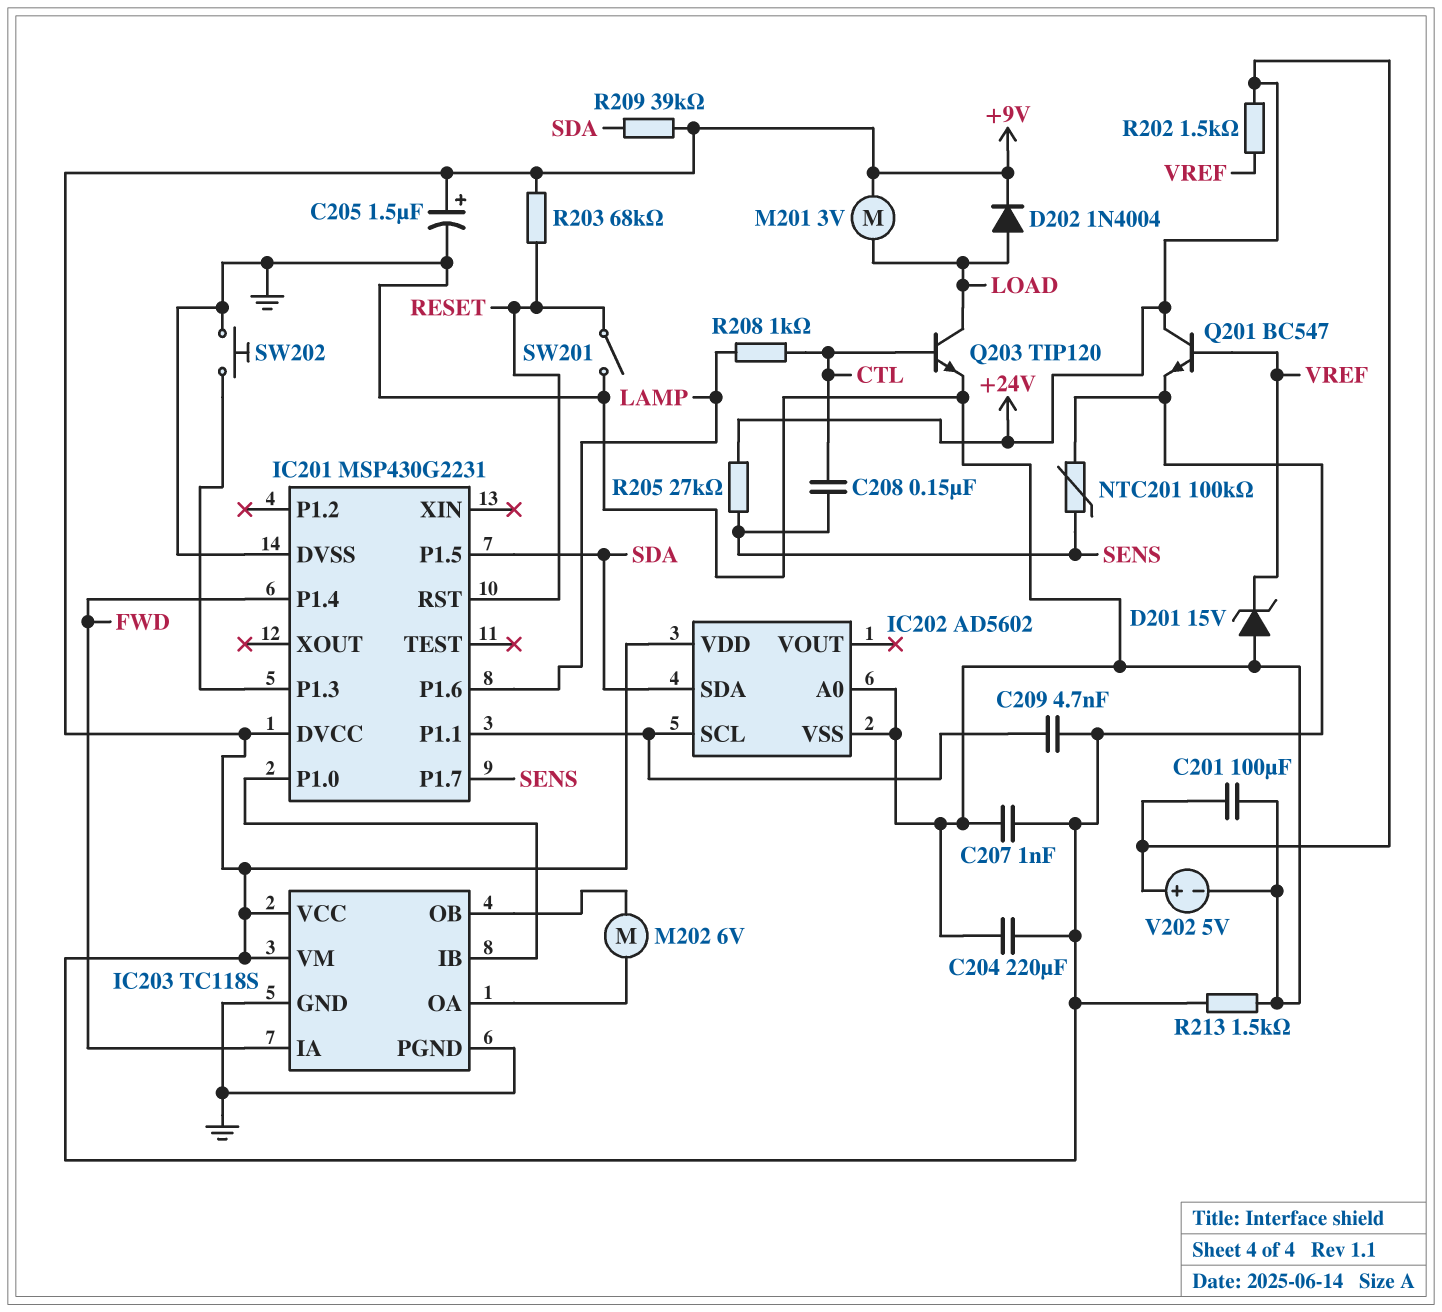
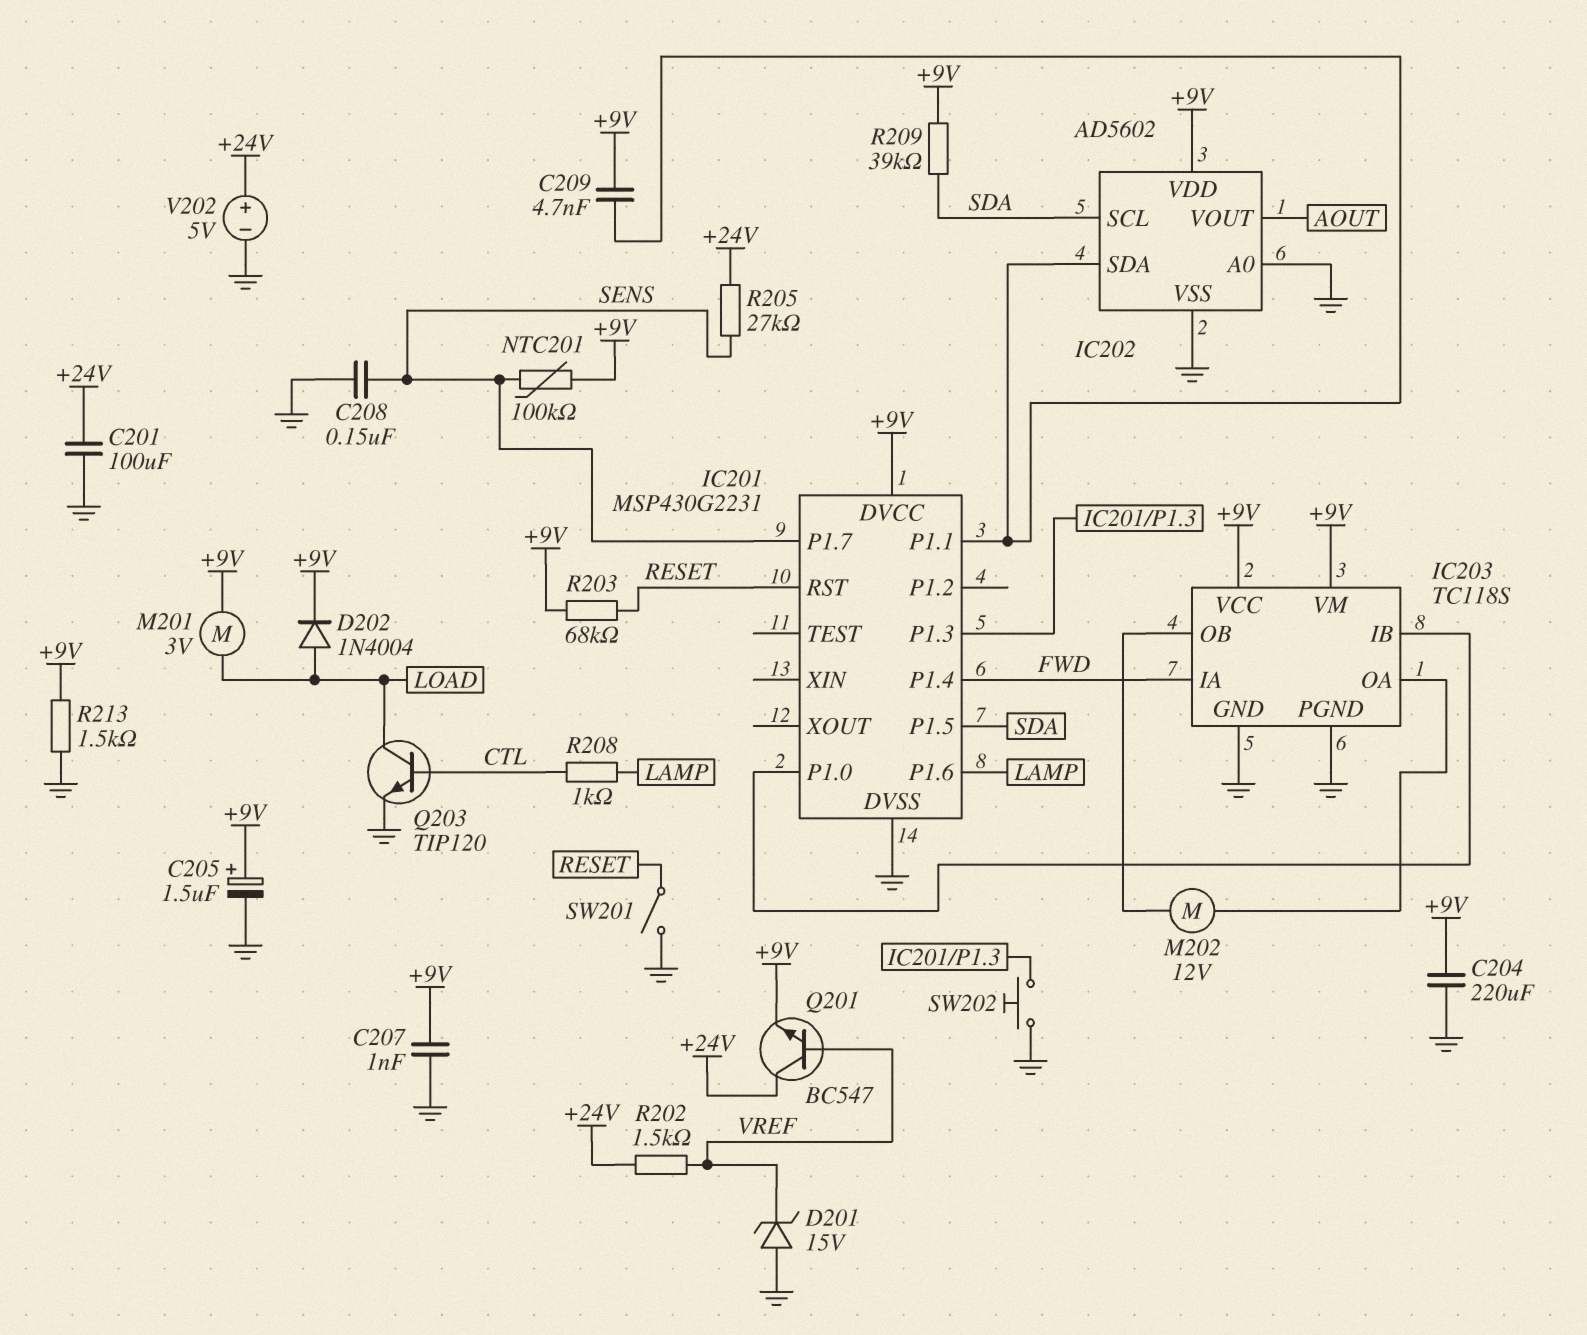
C208: 150nF (CTL, SENS) -> 150nF (GND, SENS)
IC202 pin SCL: IC201/P1.1 -> SDA
IC202 pin SDA: SDA -> IC201/P1.1
IC202 pin VOUT: none -> AOUT
M202: motor 6V (IC203/OA, IC203/OB) -> motor 12V (IC203/OA, IC203/OB)

